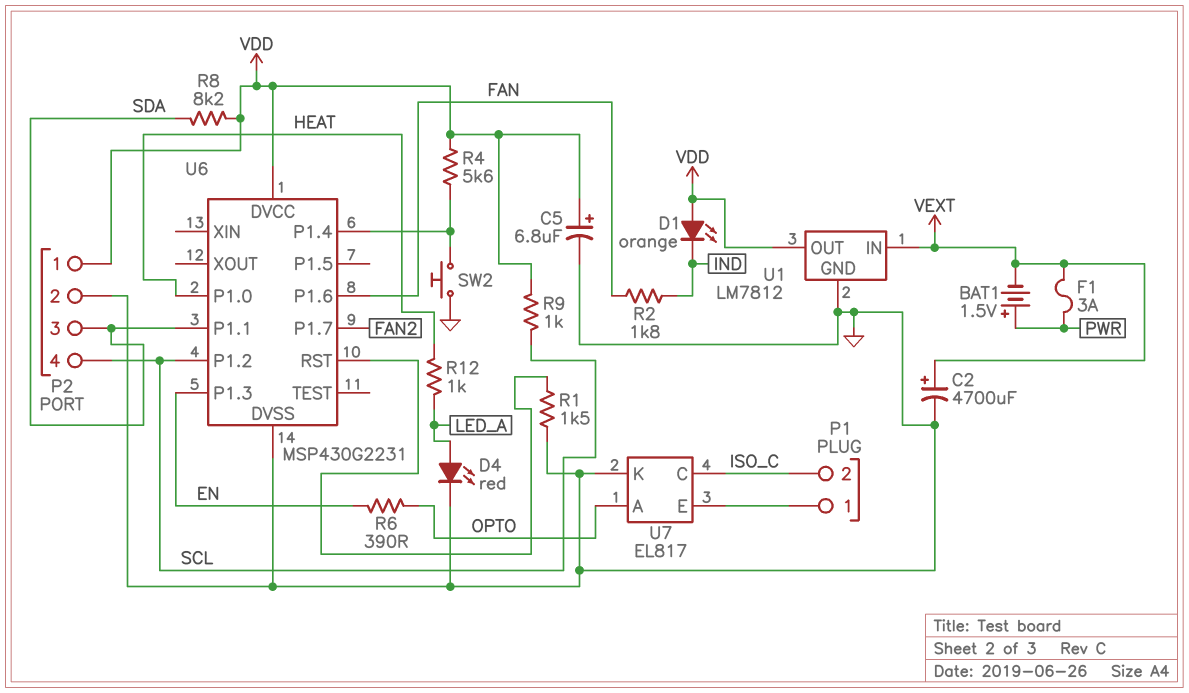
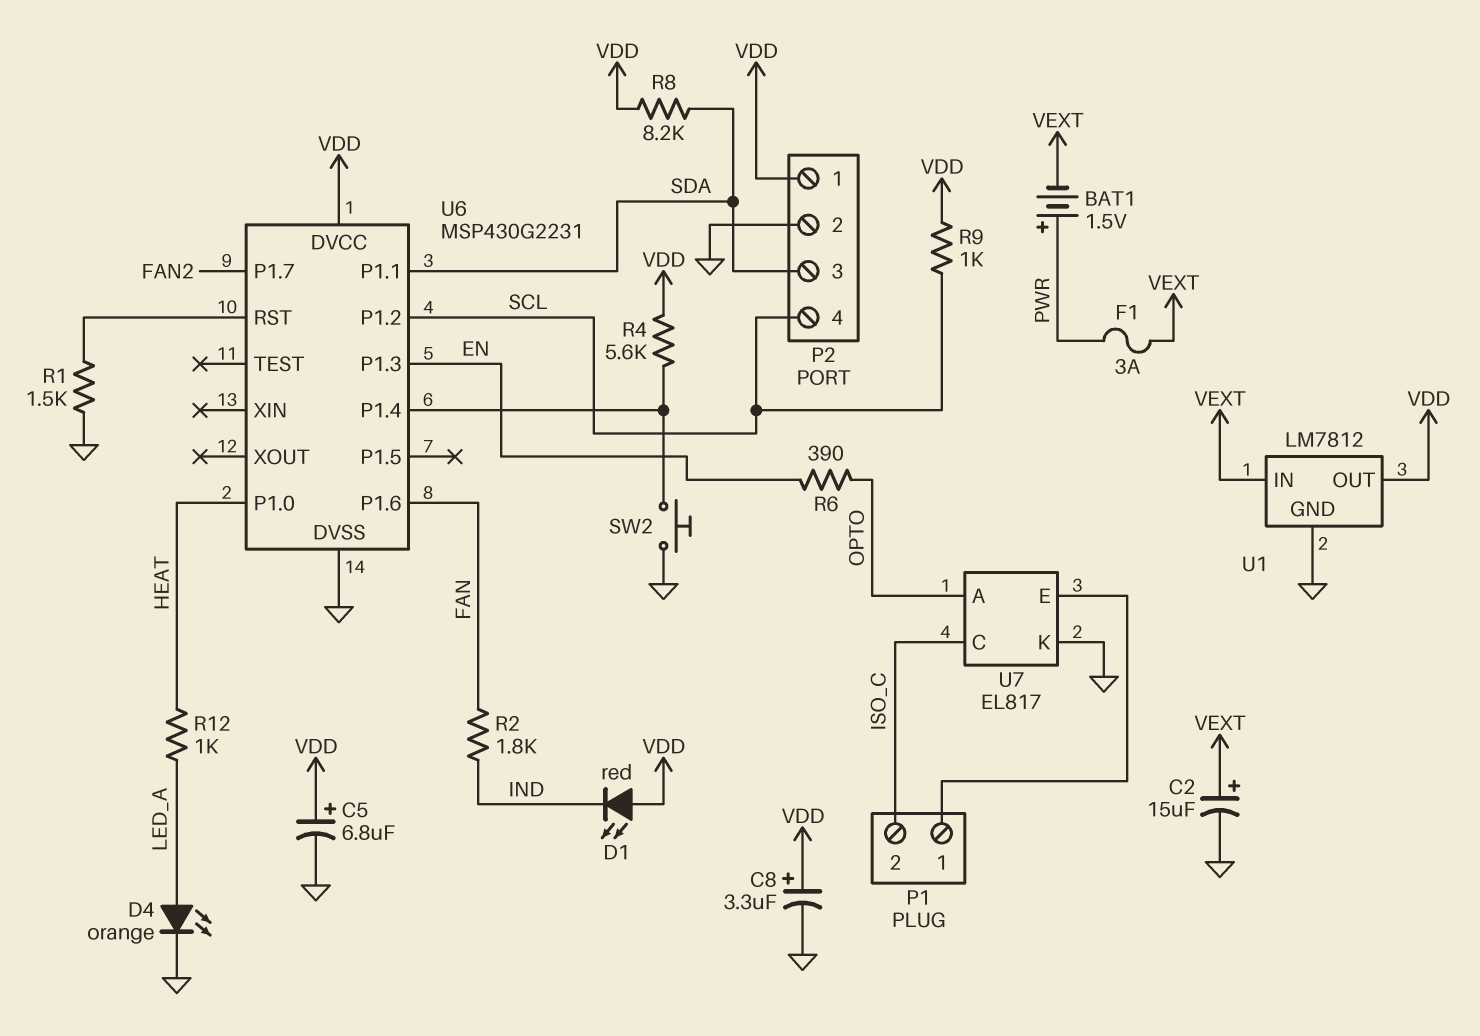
C2: 4700uF (plus VEXT, minus GND) -> 15uF (plus VEXT, minus GND)
C8: none -> 3.3uF (plus VDD, minus GND)
D1: LED orange (A VDD, K IND) -> LED red (A VDD, K IND)
D4: LED red (A LED_A, K GND) -> LED orange (A LED_A, K GND)

